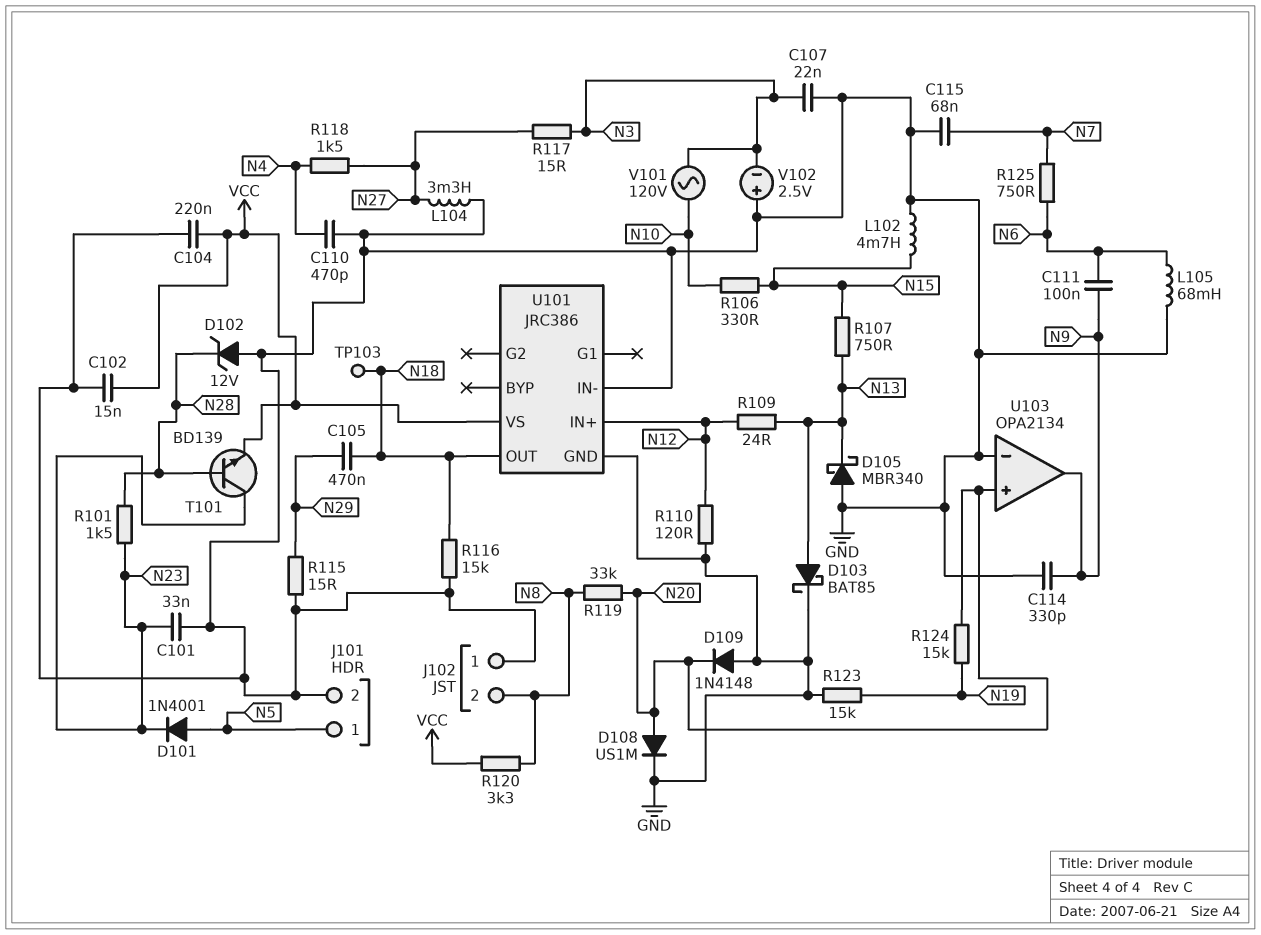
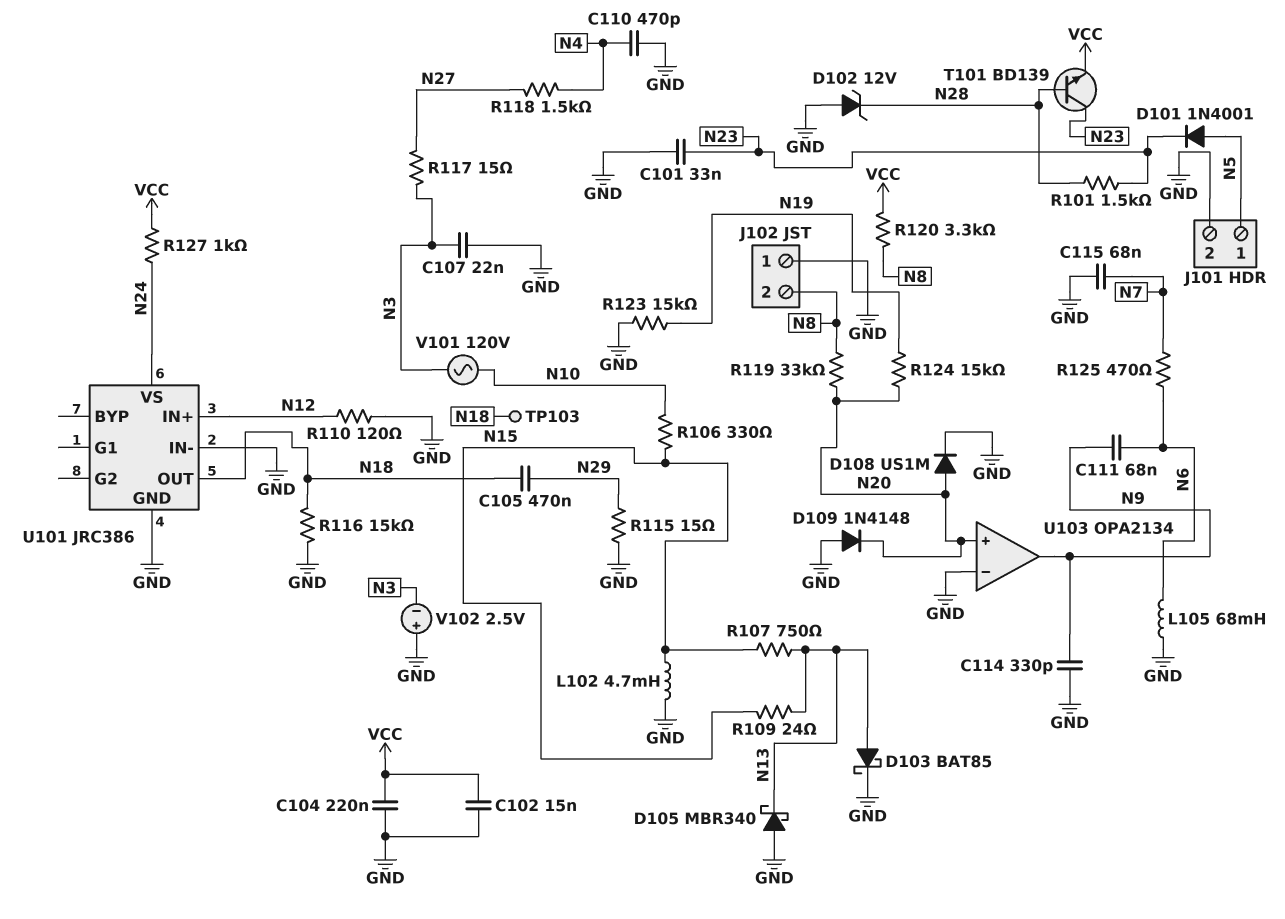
C111: 100nF (N6, N9) -> 68nF (N6, N9)
L104: 3.3mH (GND, N27) -> none
R109: 24 (N12, N13) -> 24 (N13, N15)
R125: 750 (N6, N7) -> 470 (N6, N7)
R127: none -> 1k (N24, VCC)
U101 pin VS: VCC -> N24

